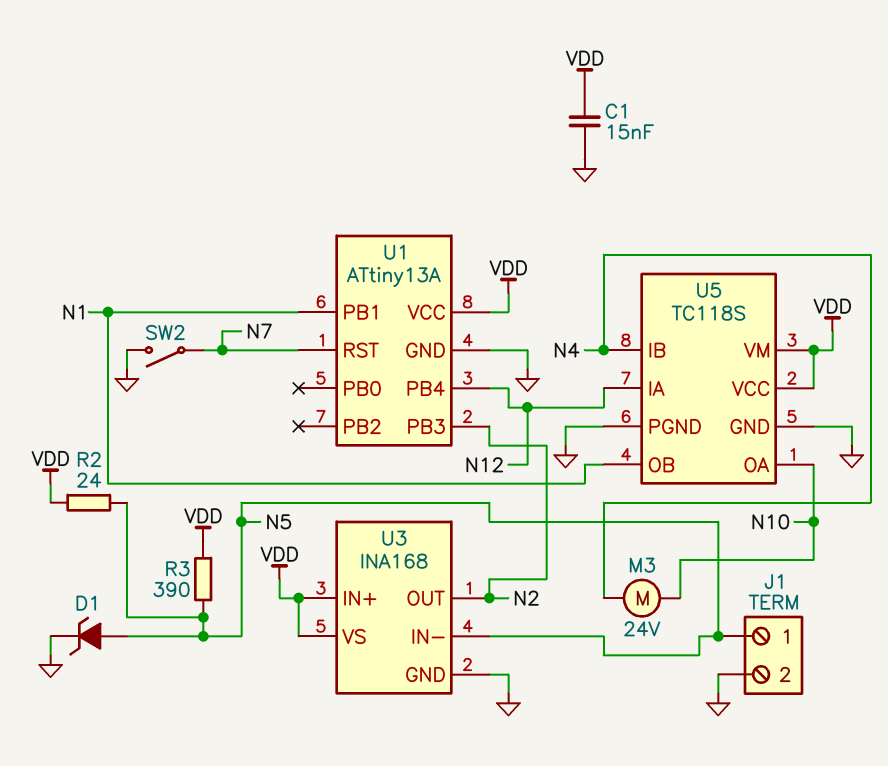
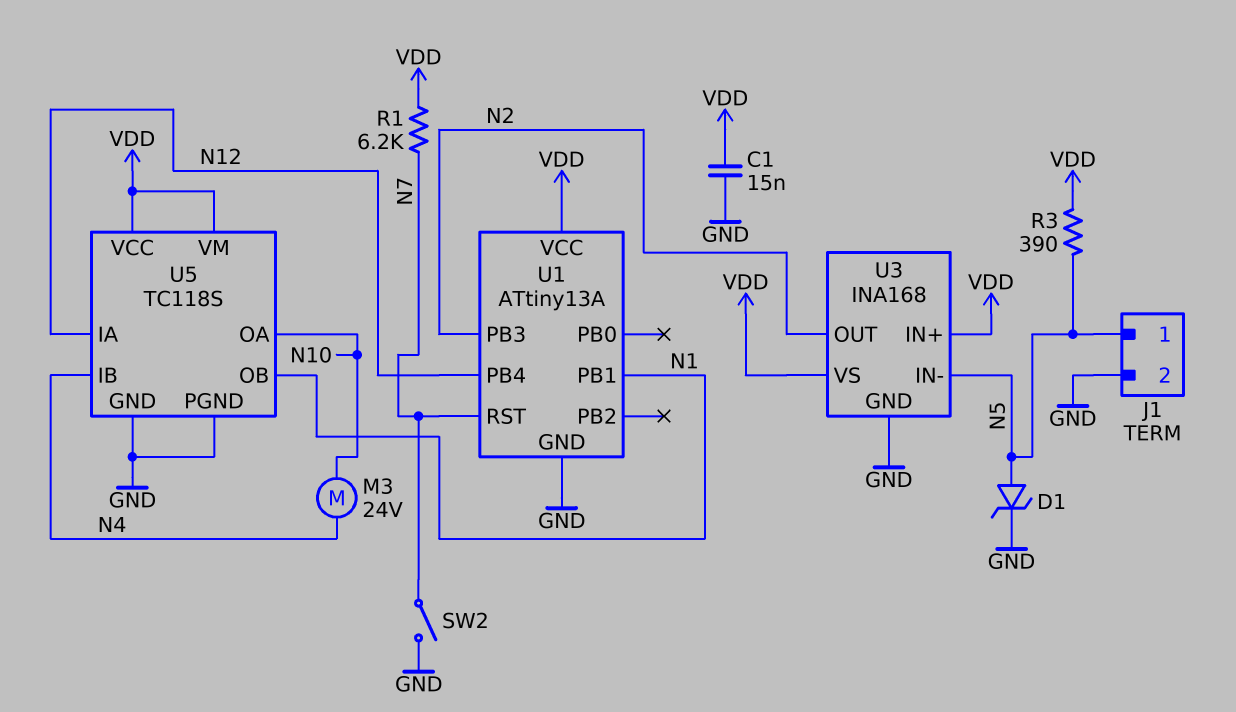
R1: none -> 6.2k (N7, VDD)
R2: 24 (N5, VDD) -> none

